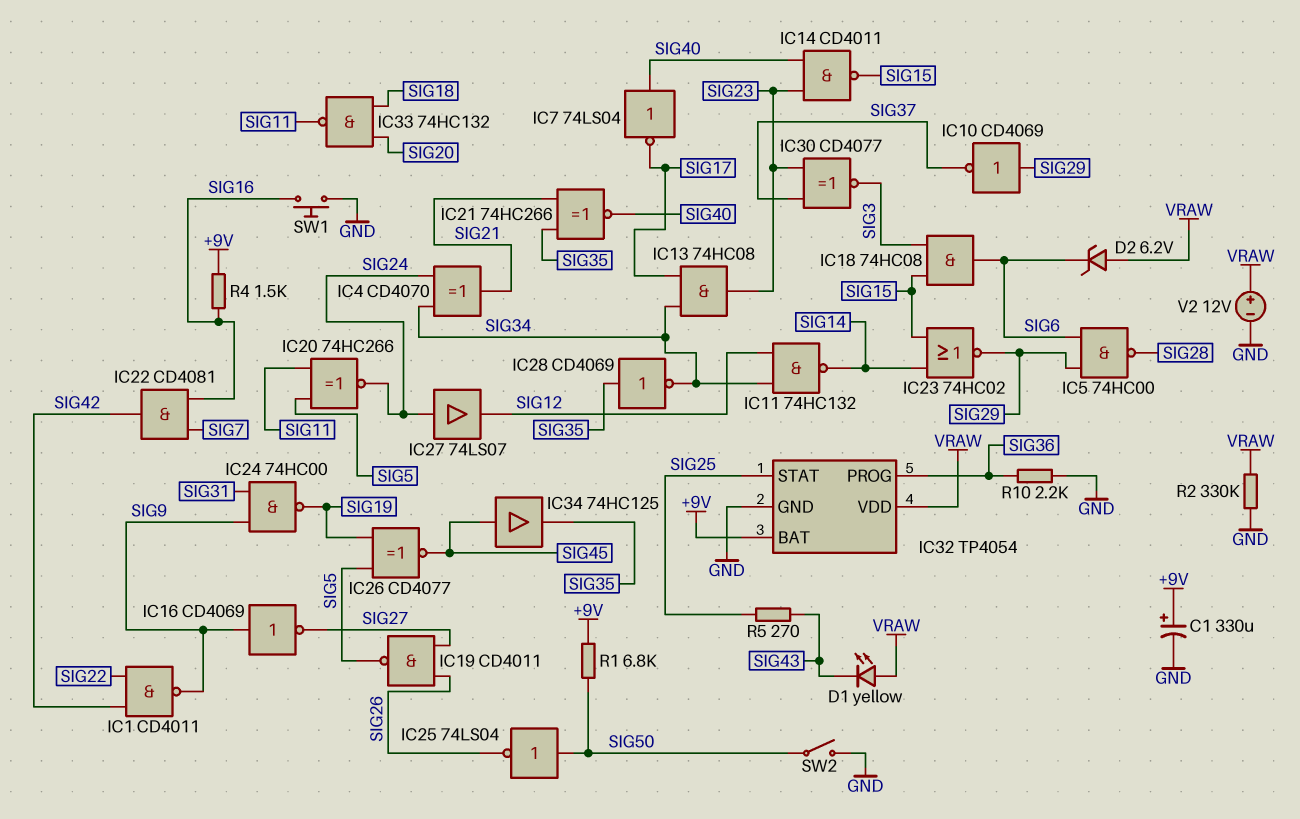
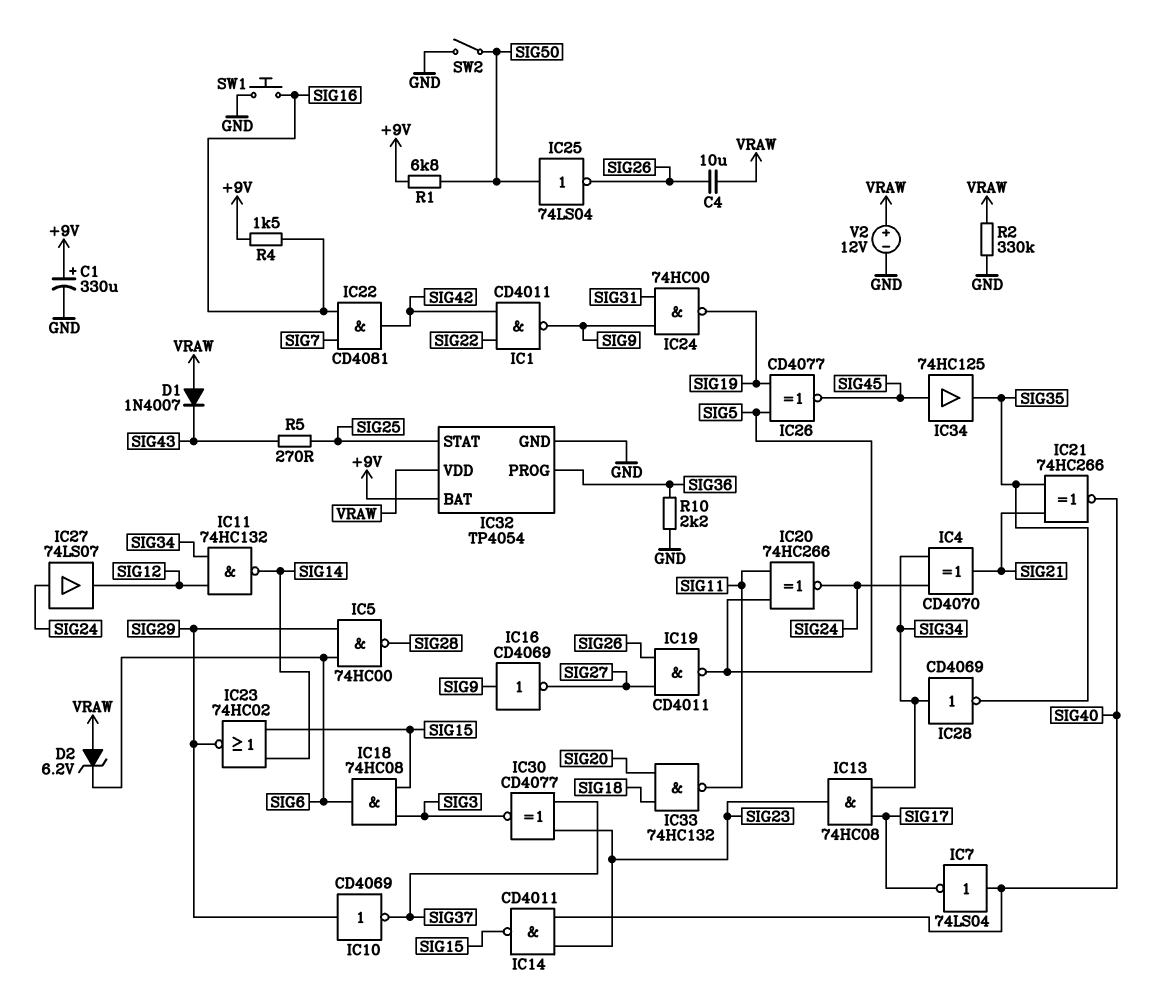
C4: none -> 10uF (SIG26, VRAW)
D1: LED yellow (A VRAW, K SIG43) -> diode 1N4007 (A VRAW, K SIG43)
IC28: NOT CD4069 (in SIG35, out SIG34) -> NOT CD4069 (in SIG34, out SIG35)

